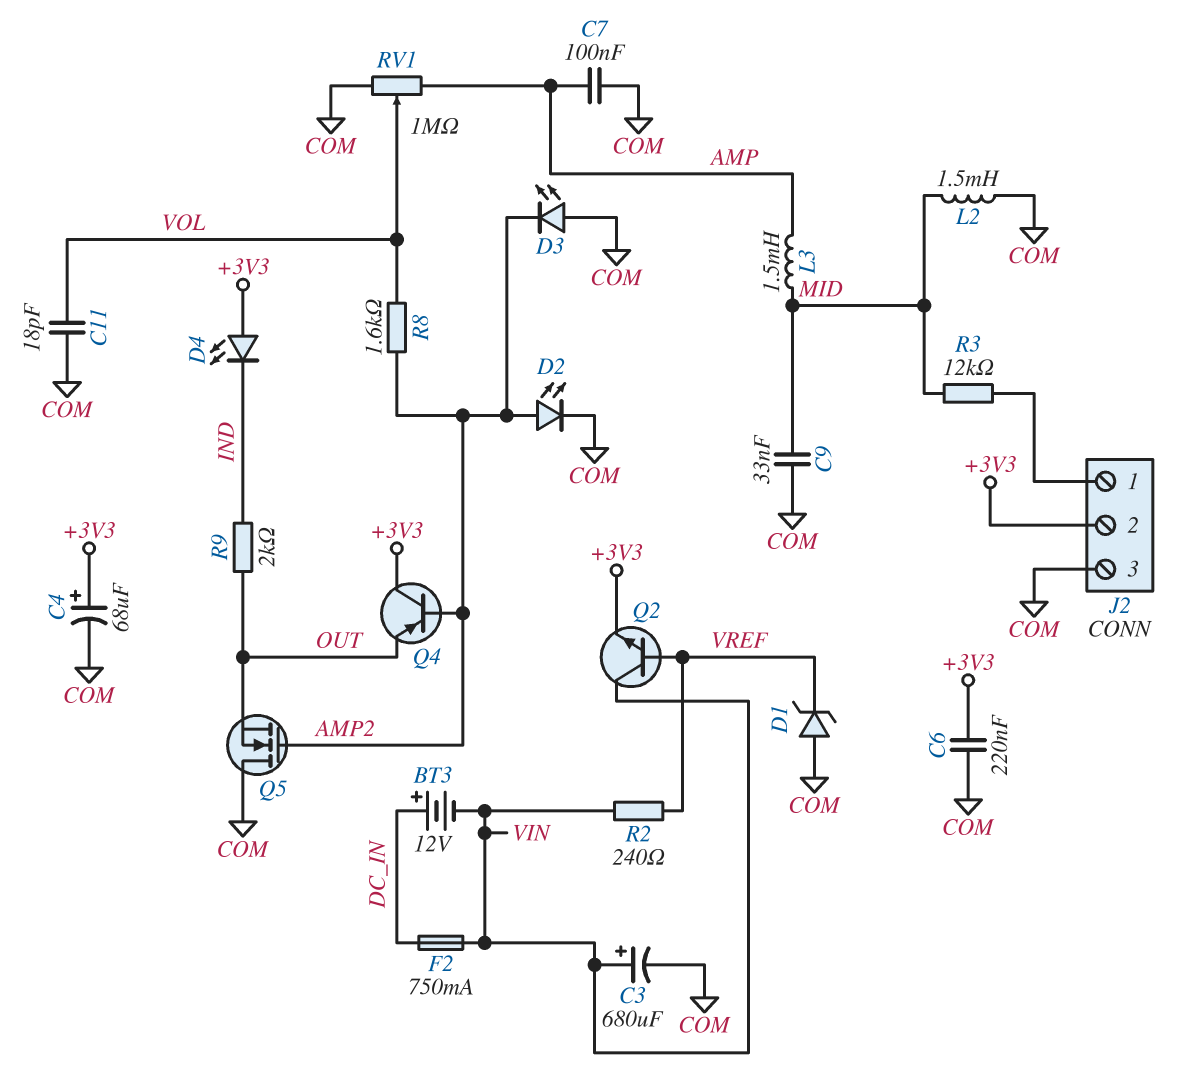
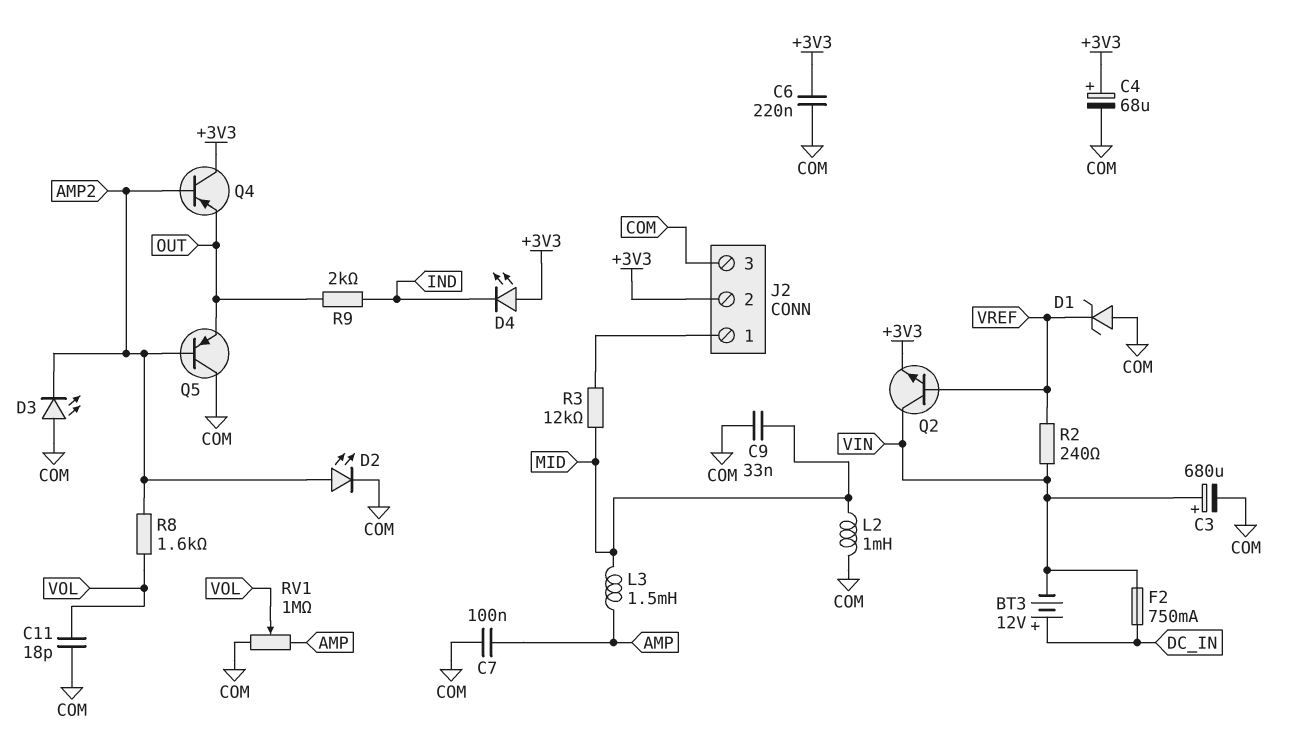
L2: 1.5mH (COM, MID) -> 1mH (COM, MID)
Q5: NMOS (G AMP2, D COM, S OUT) -> PNP (B AMP2, C COM, E OUT)

